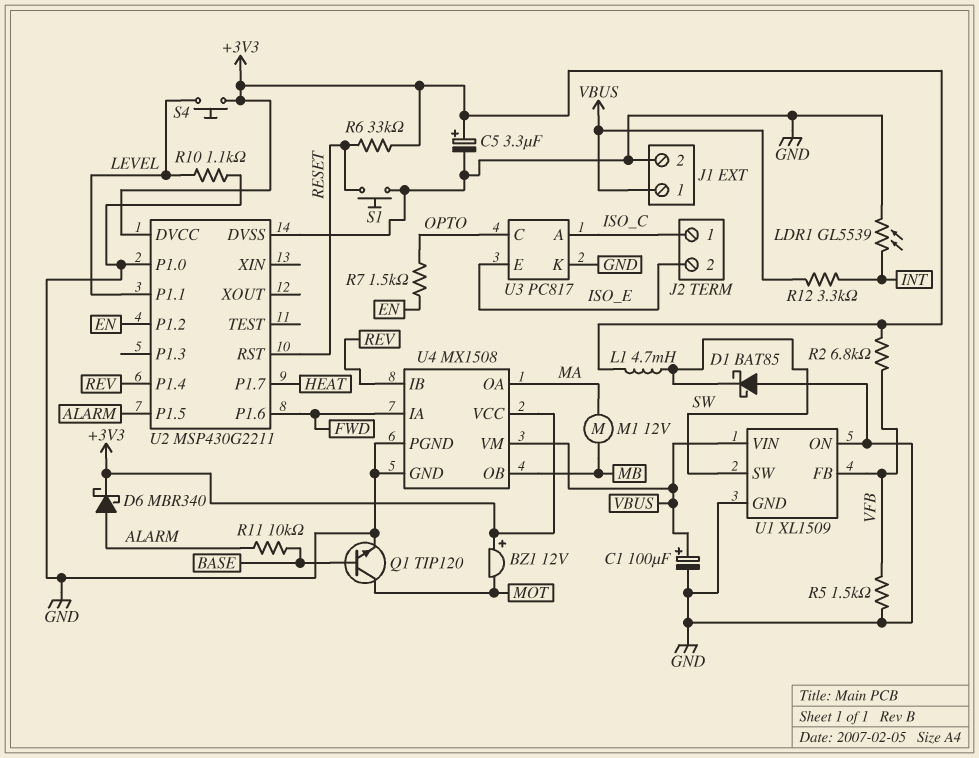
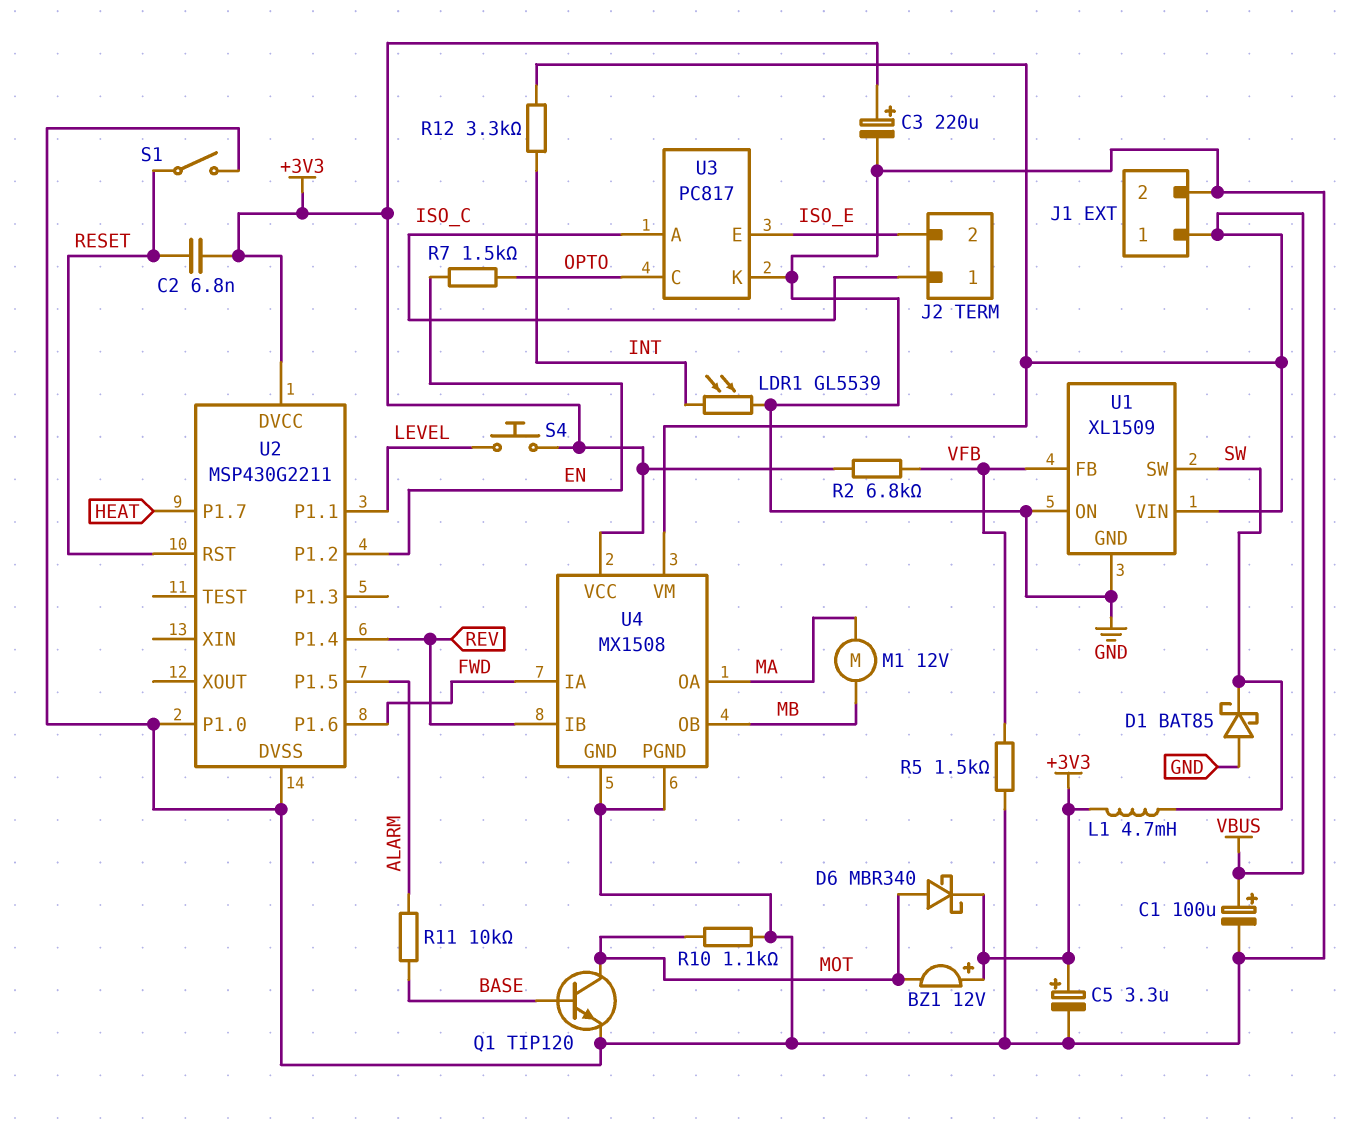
C2: none -> 6.8nF (+3V3, RESET)
C3: none -> 220uF (plus +3V3, minus GND)
D6: schottky MBR340 (A ALARM, K +3V3) -> schottky MBR340 (A MOT, K +3V3)
R6: 33k (+3V3, RESET) -> none
R10: 1.1k (GND, LEVEL) -> 1.1k (GND, MOT)
S1: button (GND, RESET) -> switch (GND, RESET)

